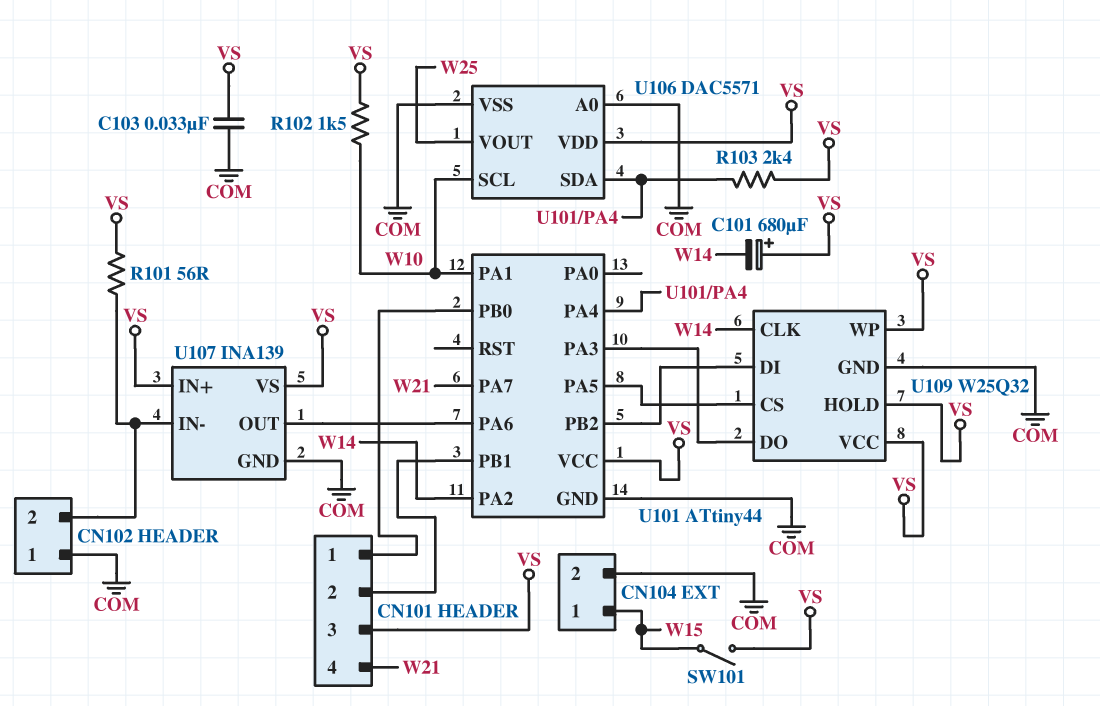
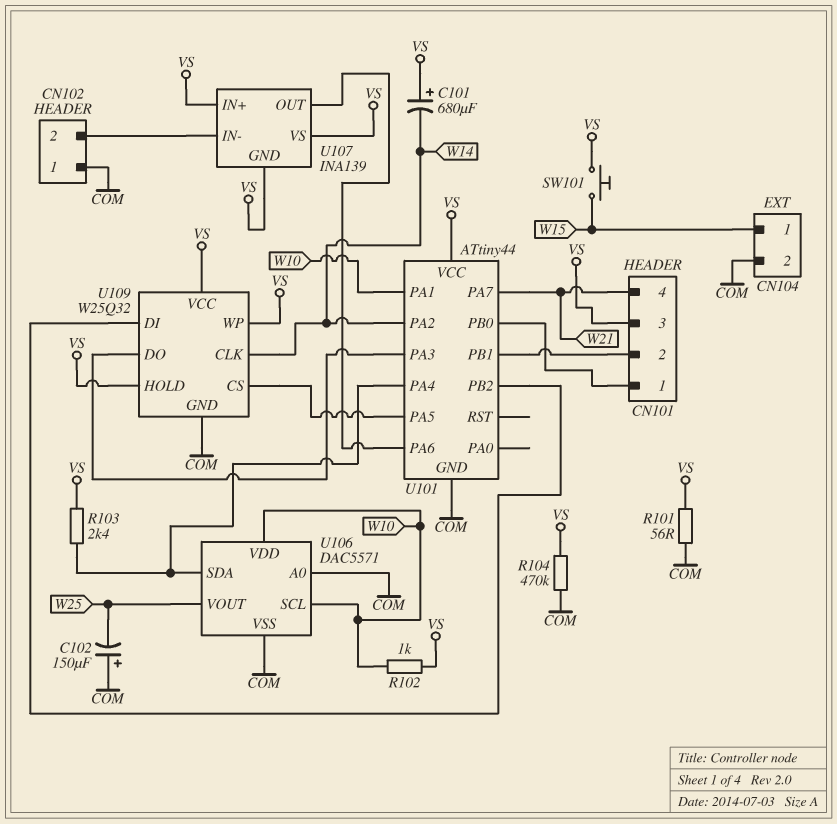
C102: none -> 150uF (plus COM, minus W25)
C103: 33nF (COM, VS) -> none
R101: 56 (CN102/2, VS) -> 56 (COM, VS)
R102: 1.5k (VS, W10) -> 1k (VS, W10)
R104: none -> 470k (COM, VS)
SW101: switch (VS, W15) -> button (VS, W15)
U106 pin VDD: VS -> W10
U107 pin GND: COM -> VS

